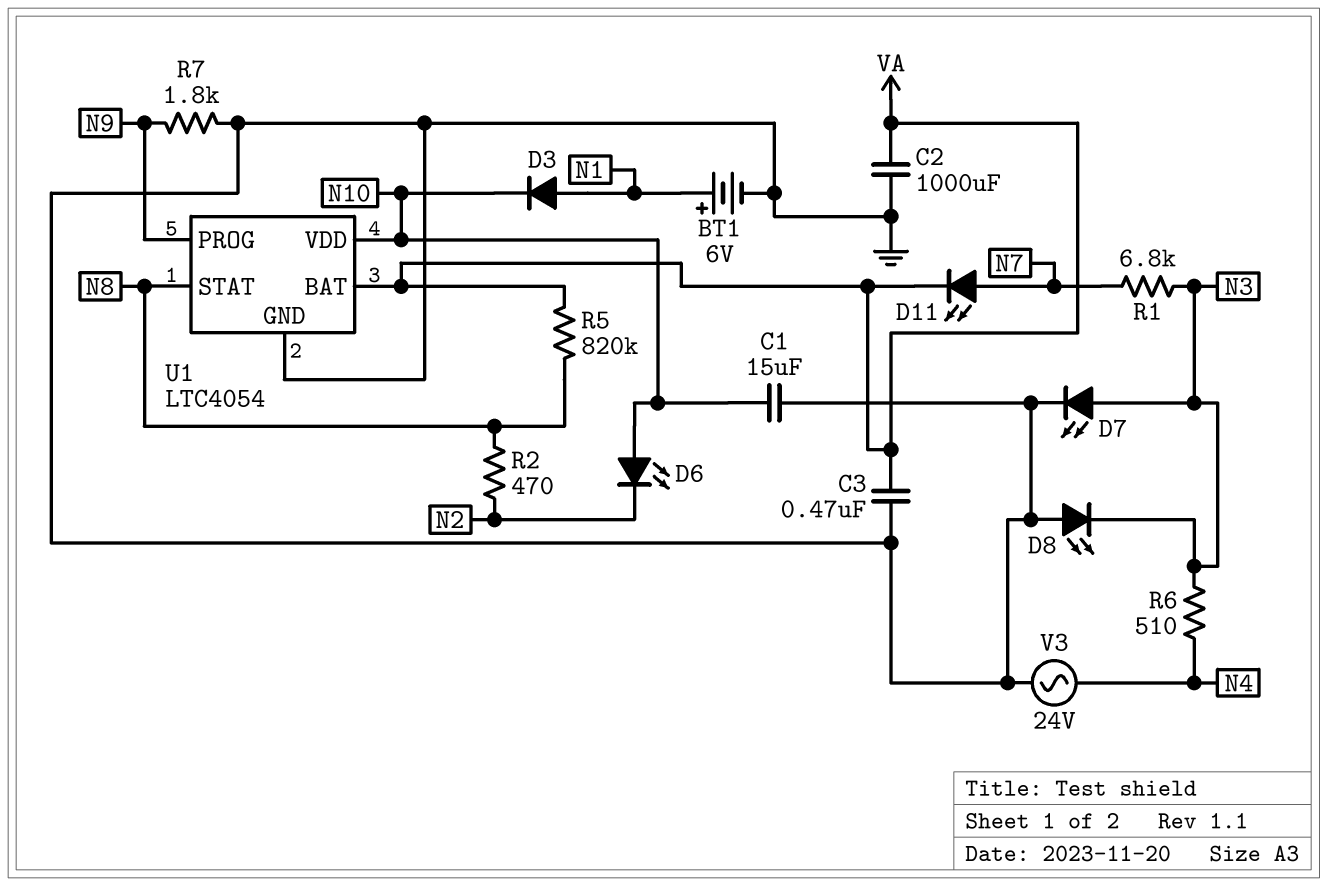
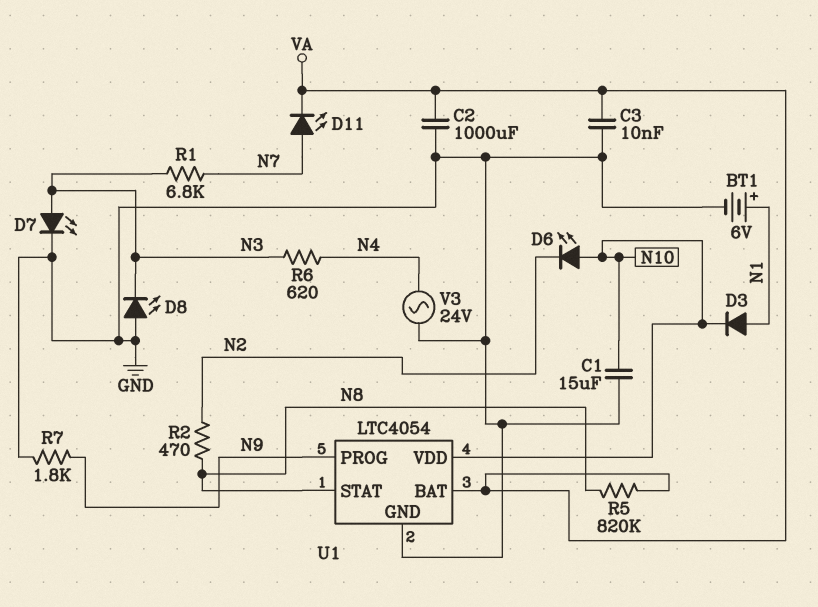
C3: 470nF (GND, VA) -> 10nF (GND, VA)
R6: 510 (N3, N4) -> 620 (N3, N4)

